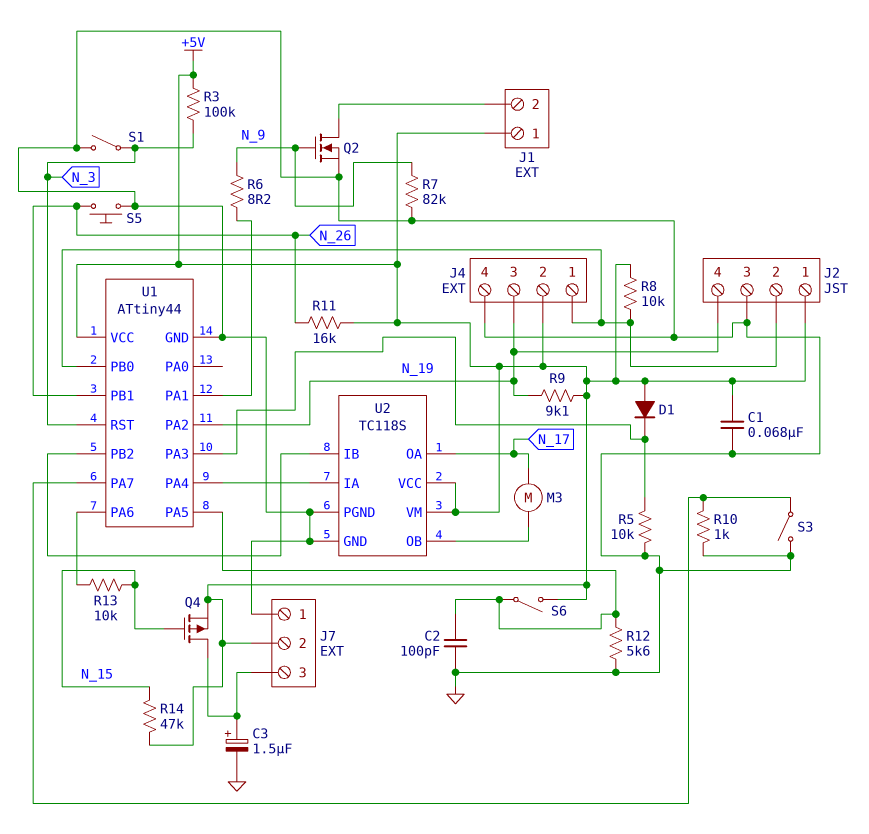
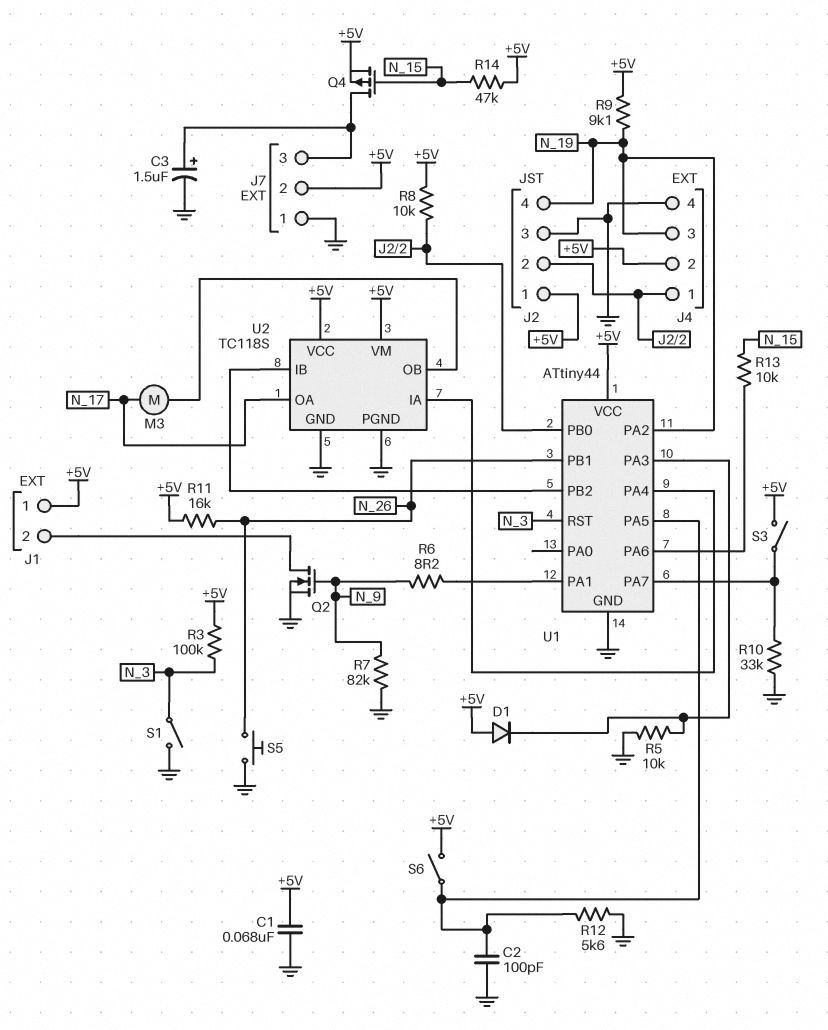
R10: 1k (GND, U1/PA7) -> 33k (GND, U1/PA7)
S3: switch (GND, U1/PA7) -> switch (+5V, U1/PA7)

